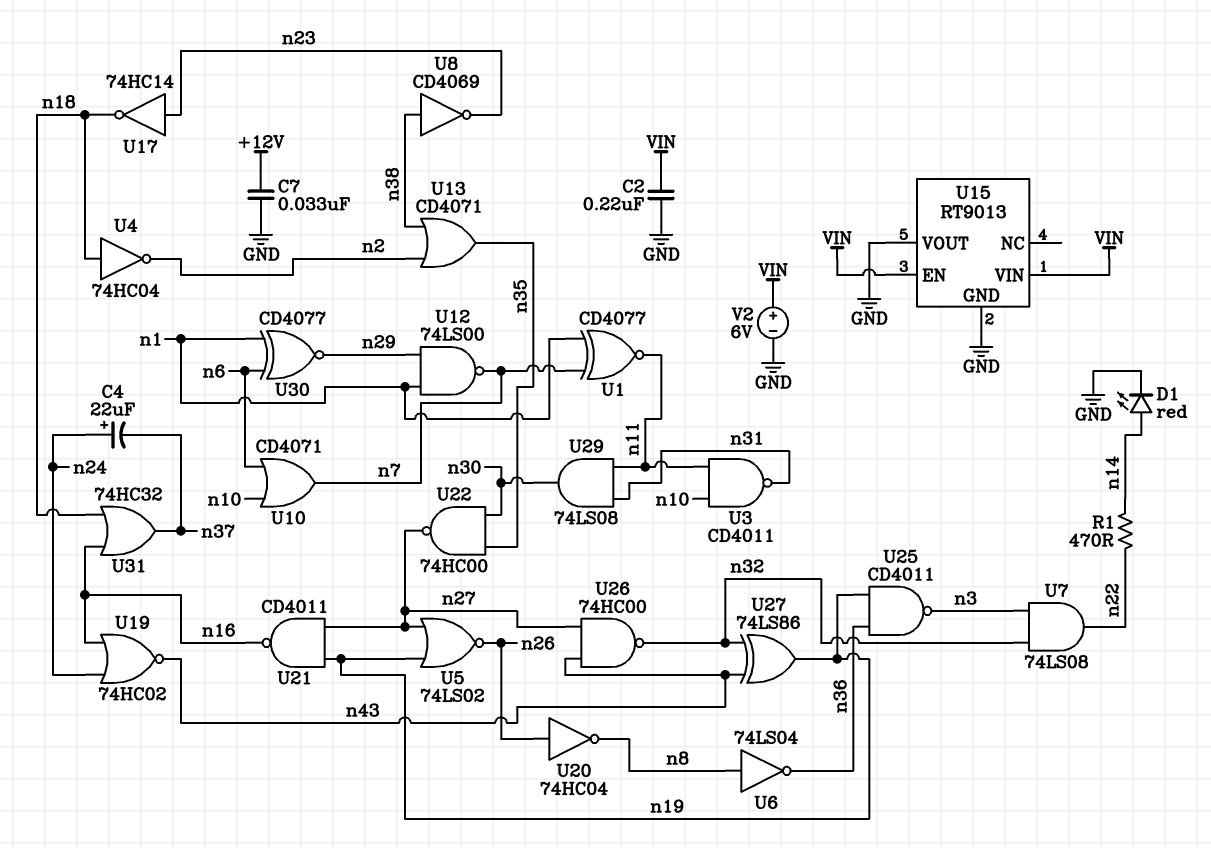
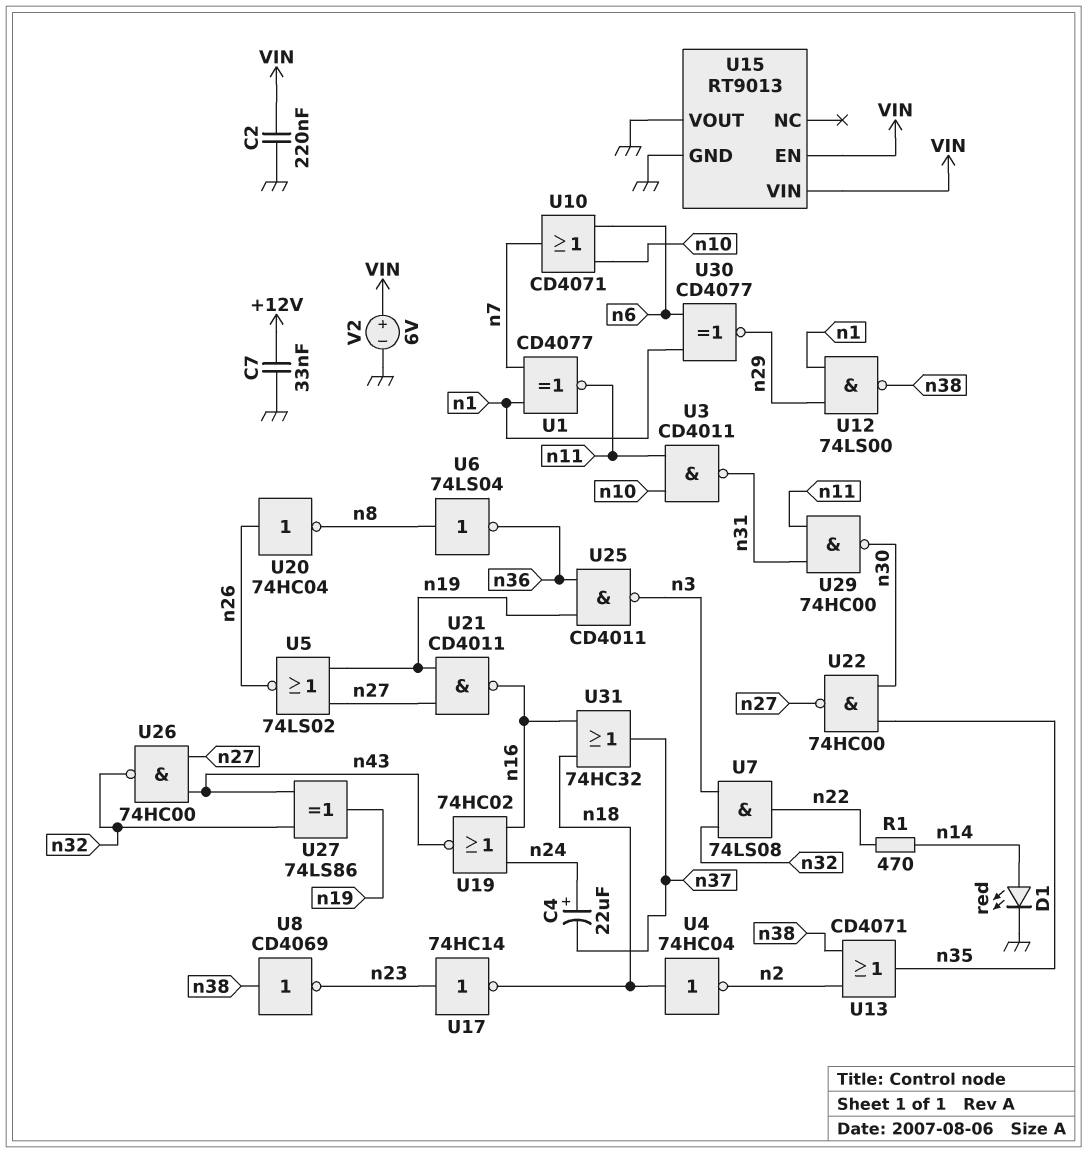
U12: NAND 74LS00 (in n1, in n29, out n7) -> NAND 74LS00 (in n1, in n29, out n38)
U29: AND 74LS08 (in n11, in n31, out n30) -> NAND 74HC00 (in n11, in n31, out n30)

